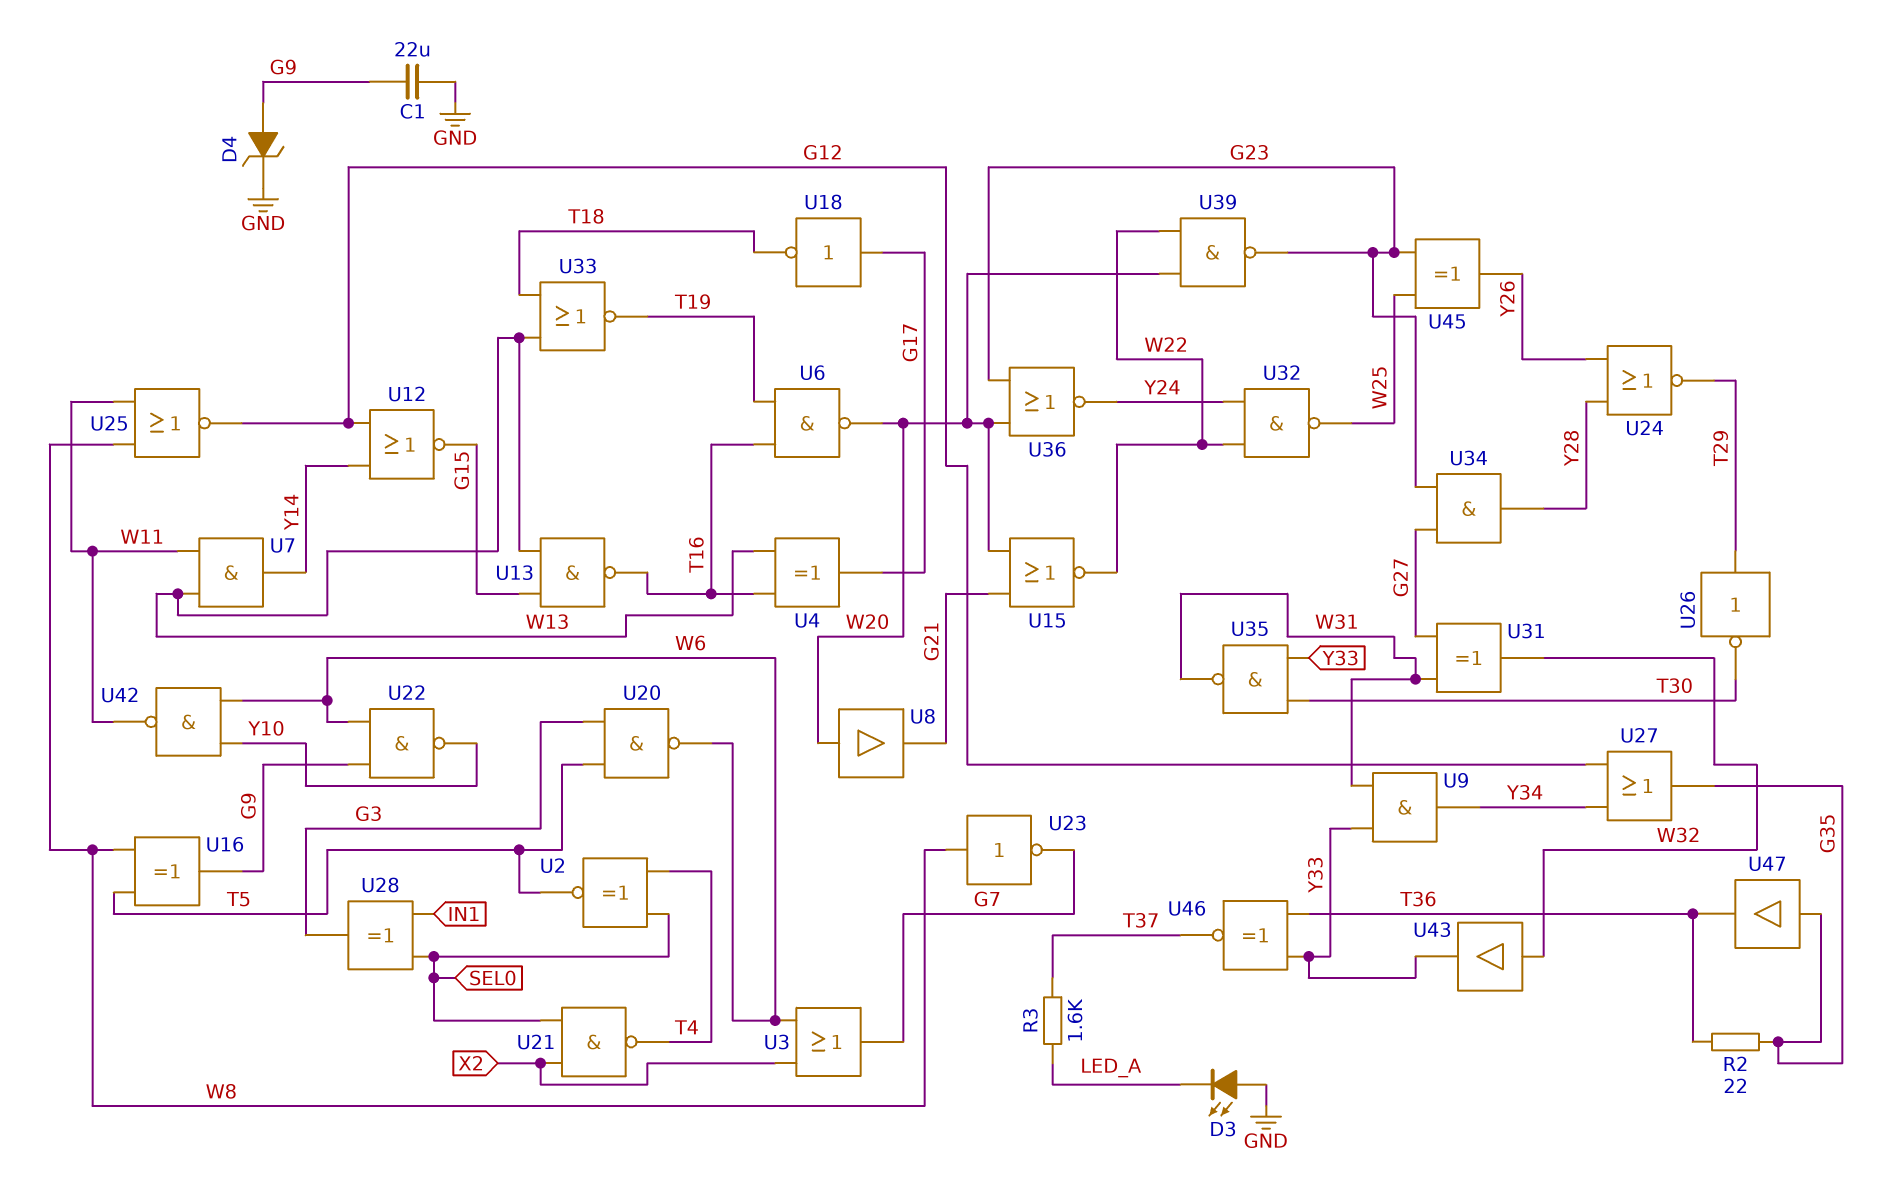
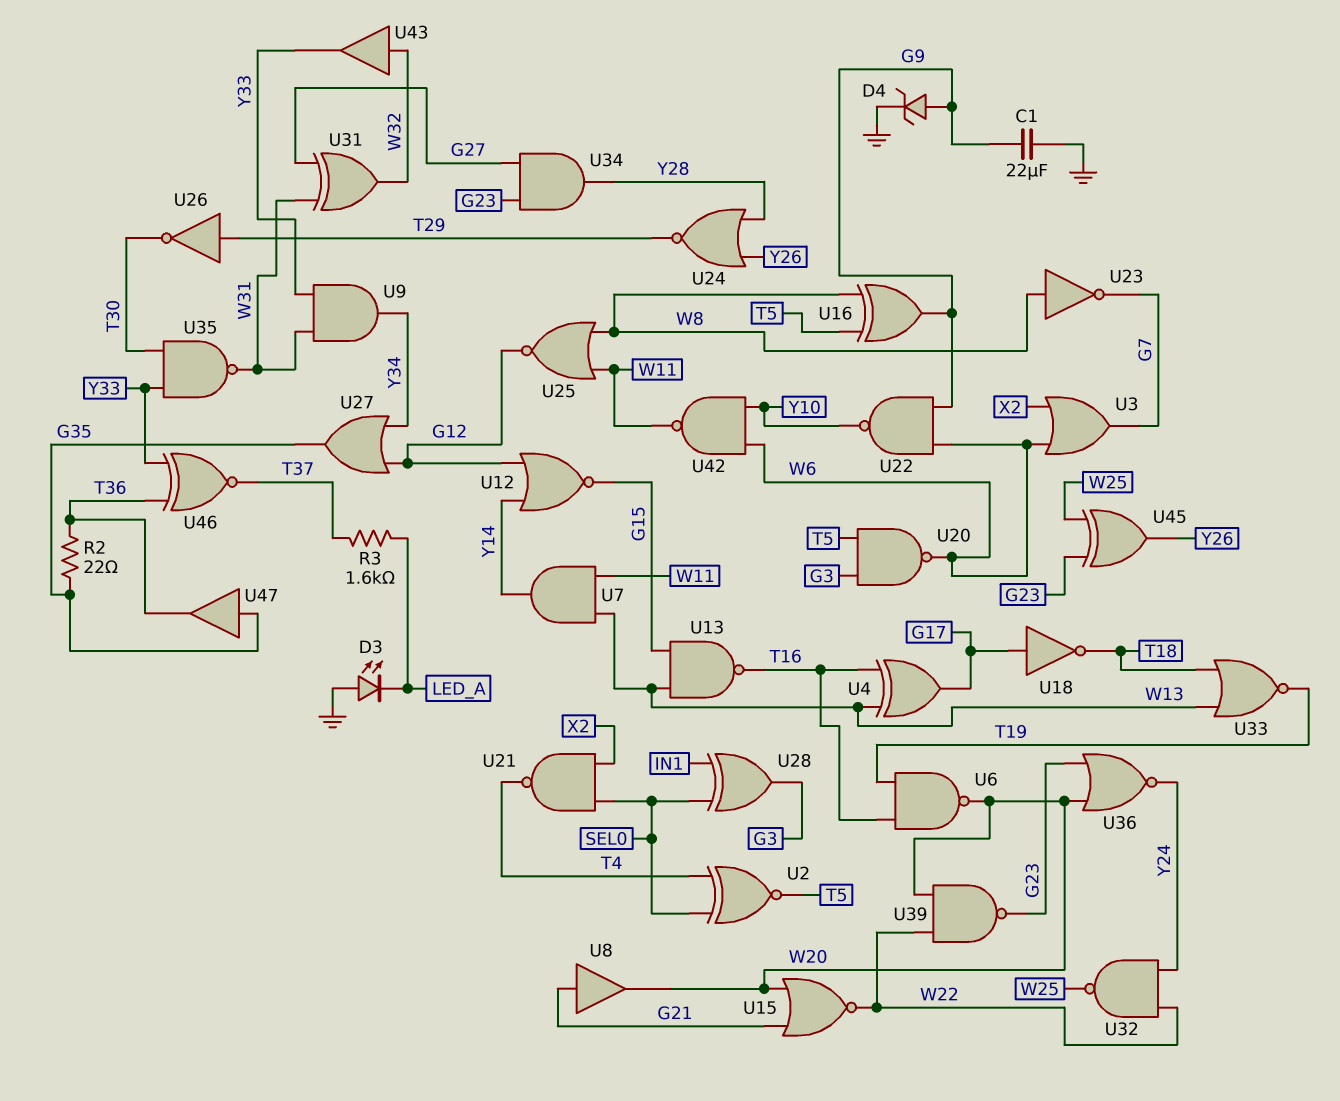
U8: buffer (in W20, out G21) -> buffer (in G21, out W20)

